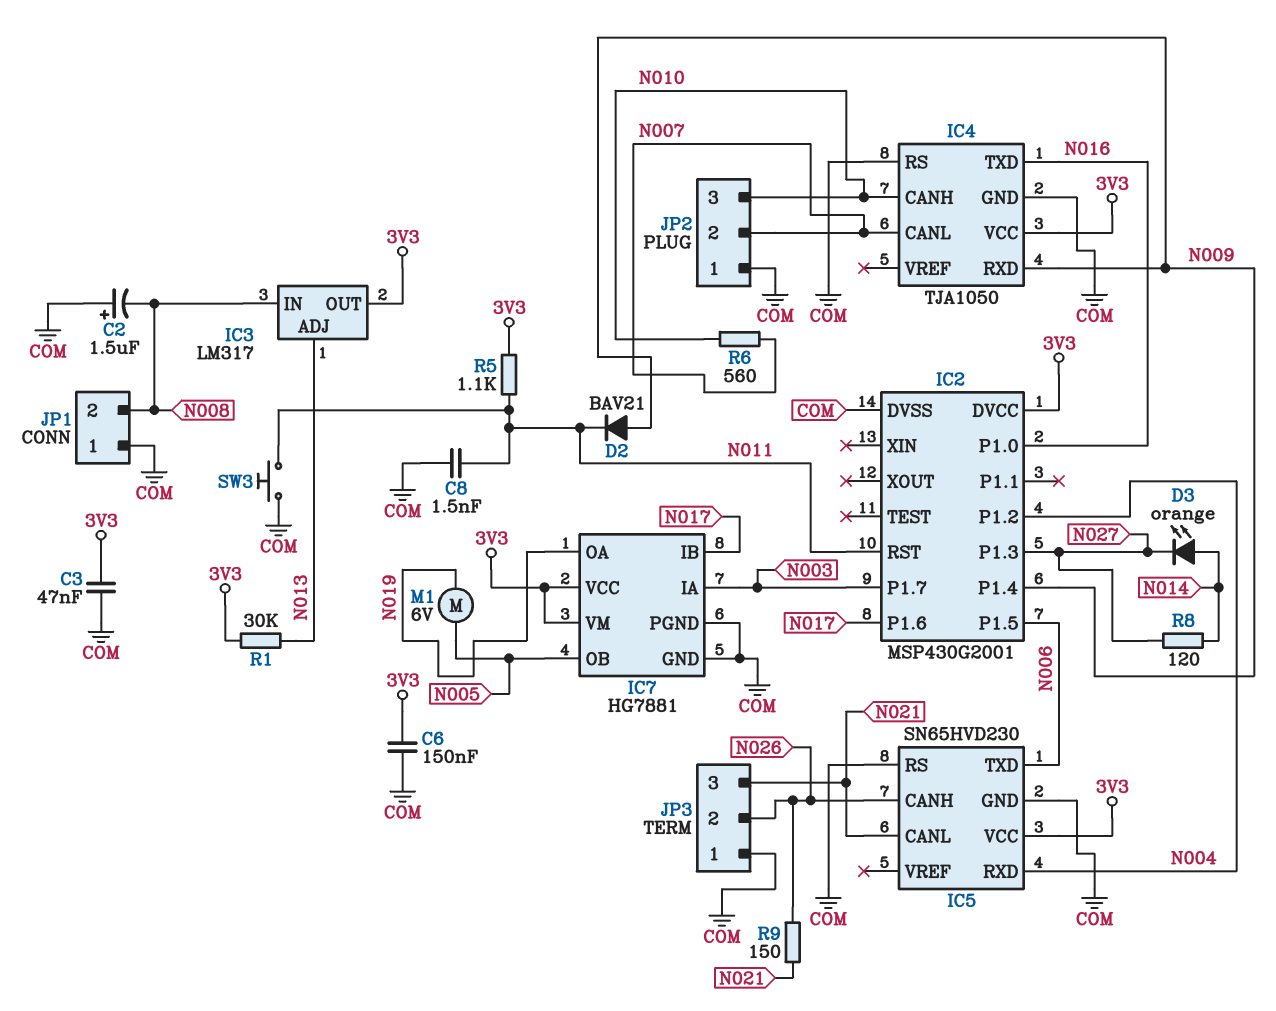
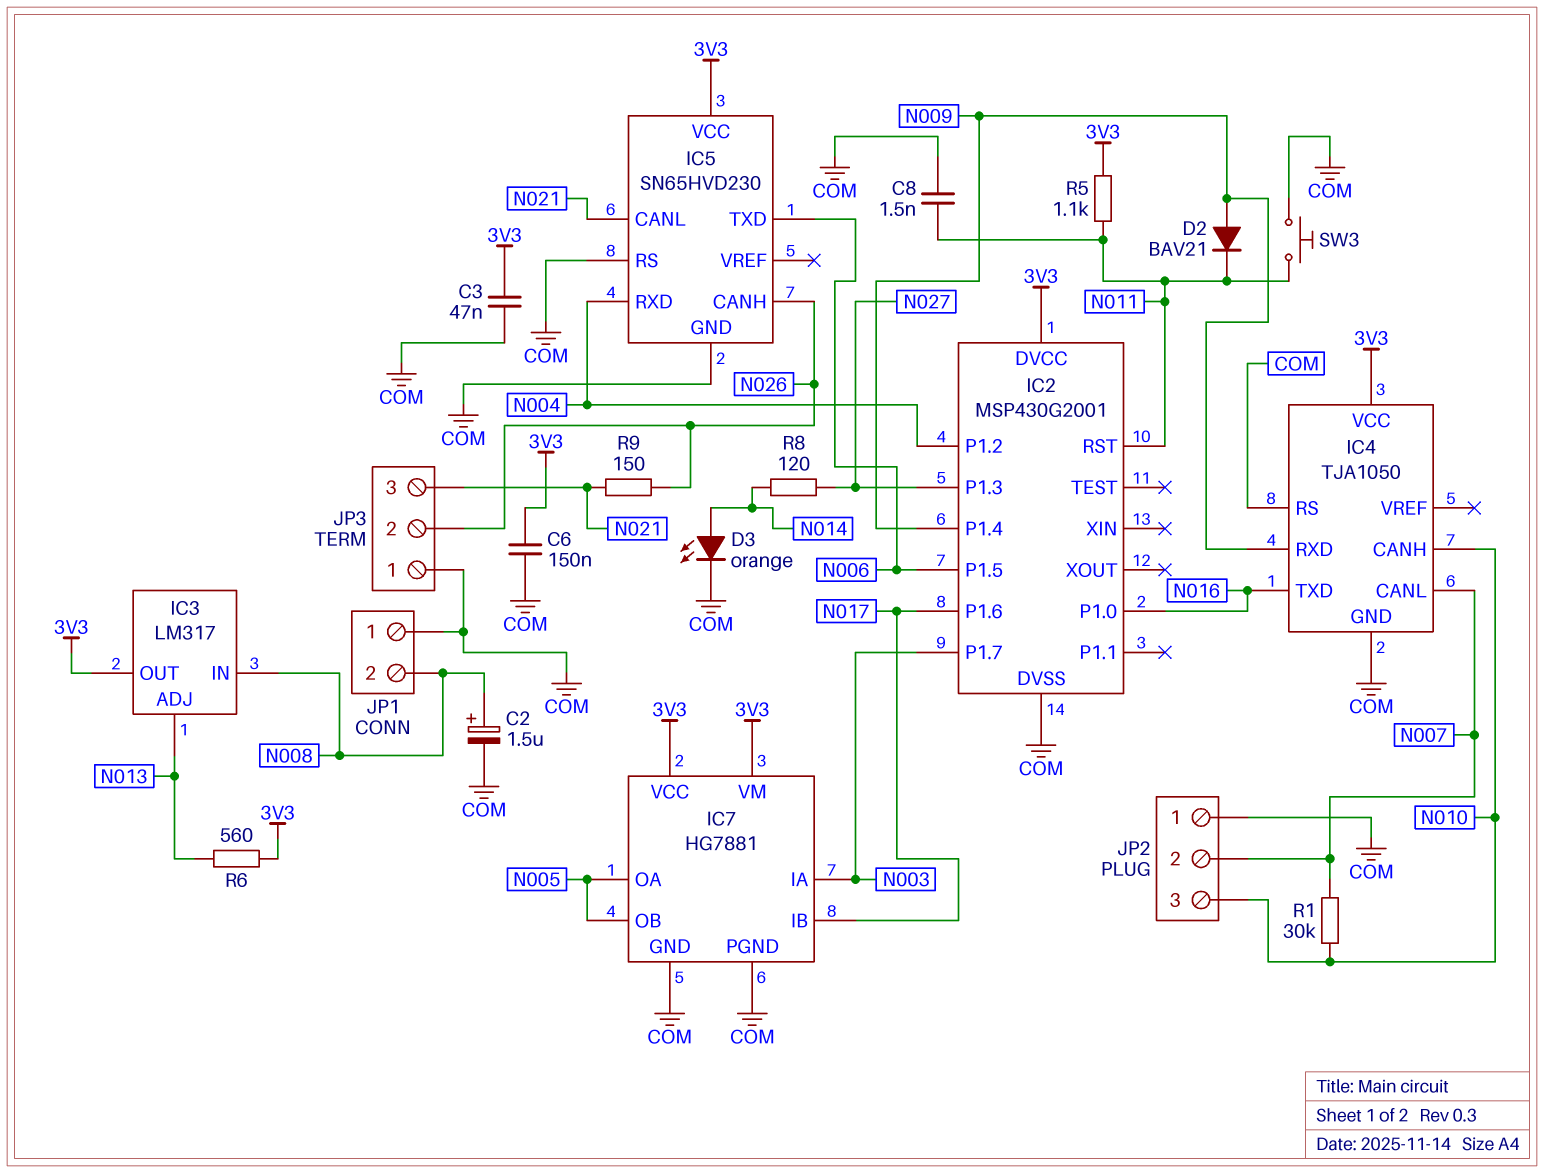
C2: 1.5uF (plus COM, minus N008) -> 1.5uF (plus N008, minus COM)
D3: LED orange (A N014, K N027) -> LED orange (A N014, K COM)
IC7 pin OA: N019 -> N005
M1: motor 6V (N005, N019) -> none
R1: 30k (3V3, N013) -> 30k (N007, N010)
R6: 560 (N007, N010) -> 560 (3V3, N013)

